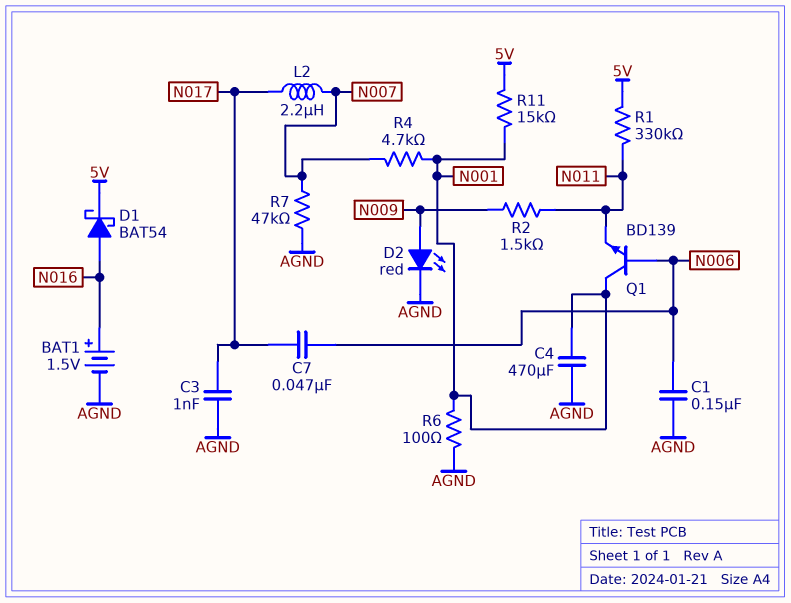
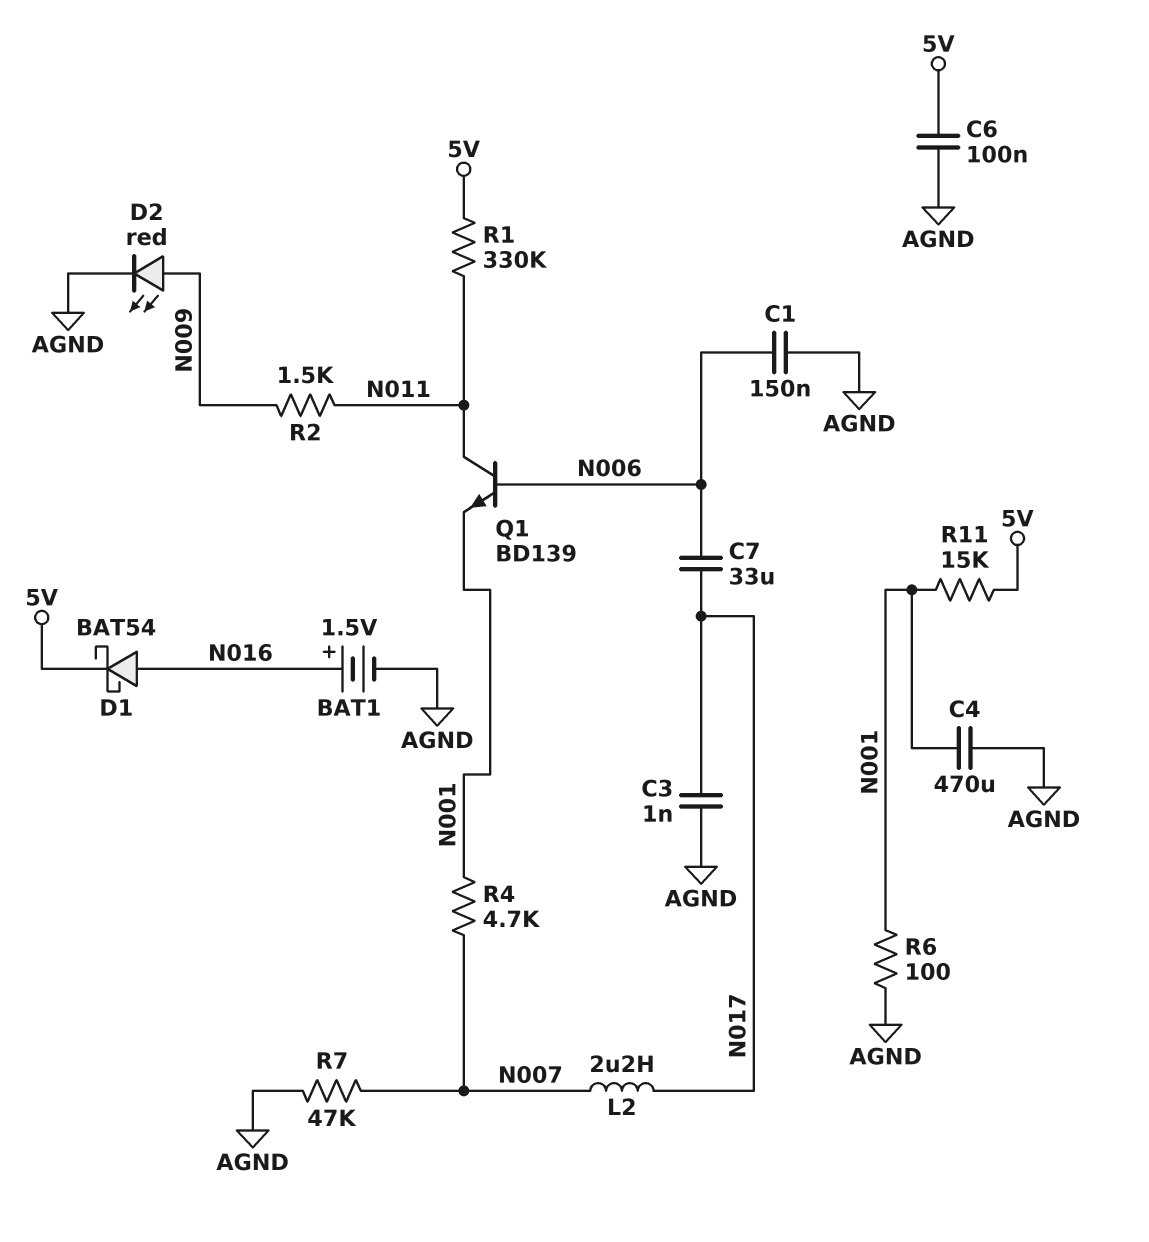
C6: none -> 100nF (5V, AGND)
C7: 47nF (N006, N017) -> 33uF (N006, N017)
Q1: NPN BD139 (B N006, C N001, E N011) -> NPN BD139 (B N006, C N011, E N001)

